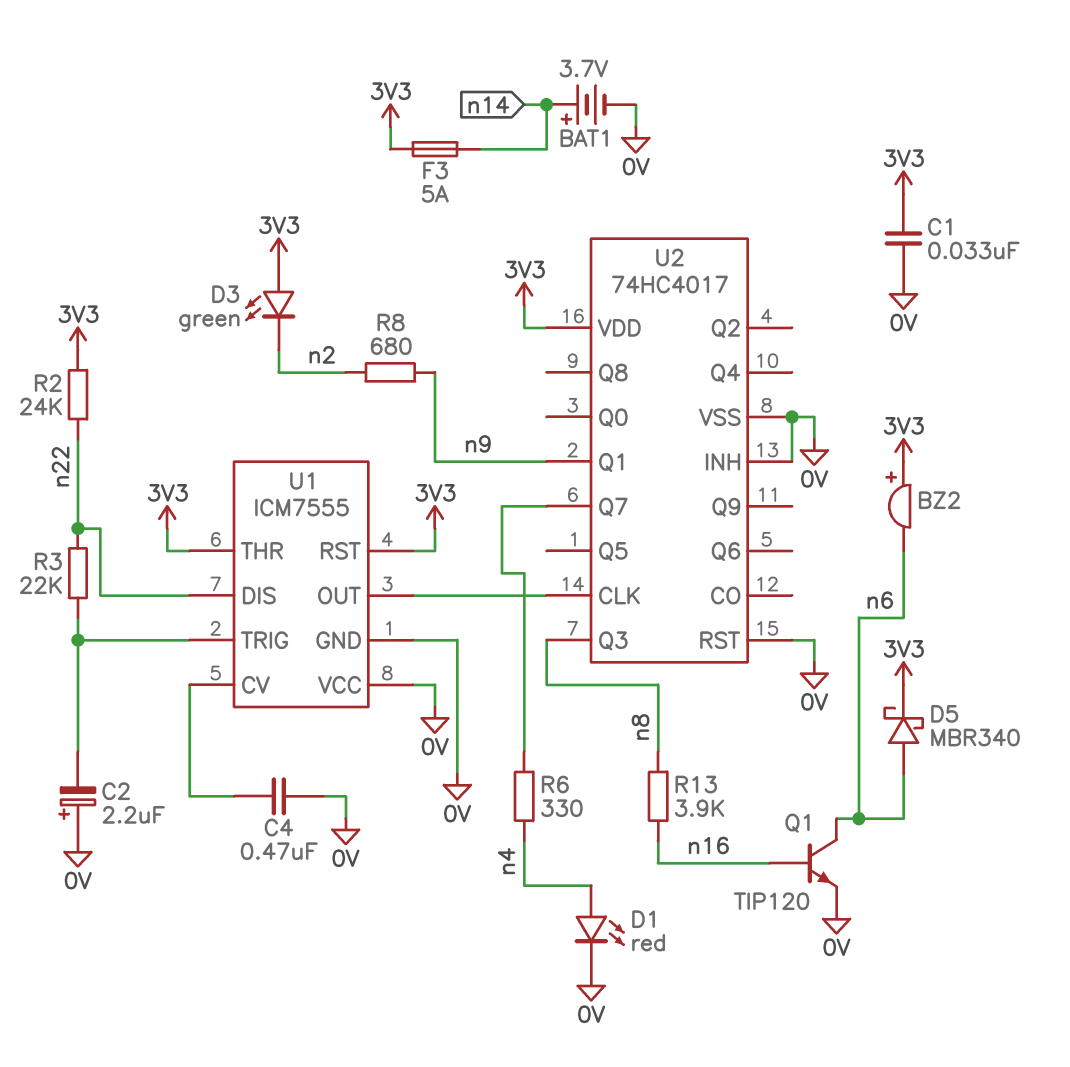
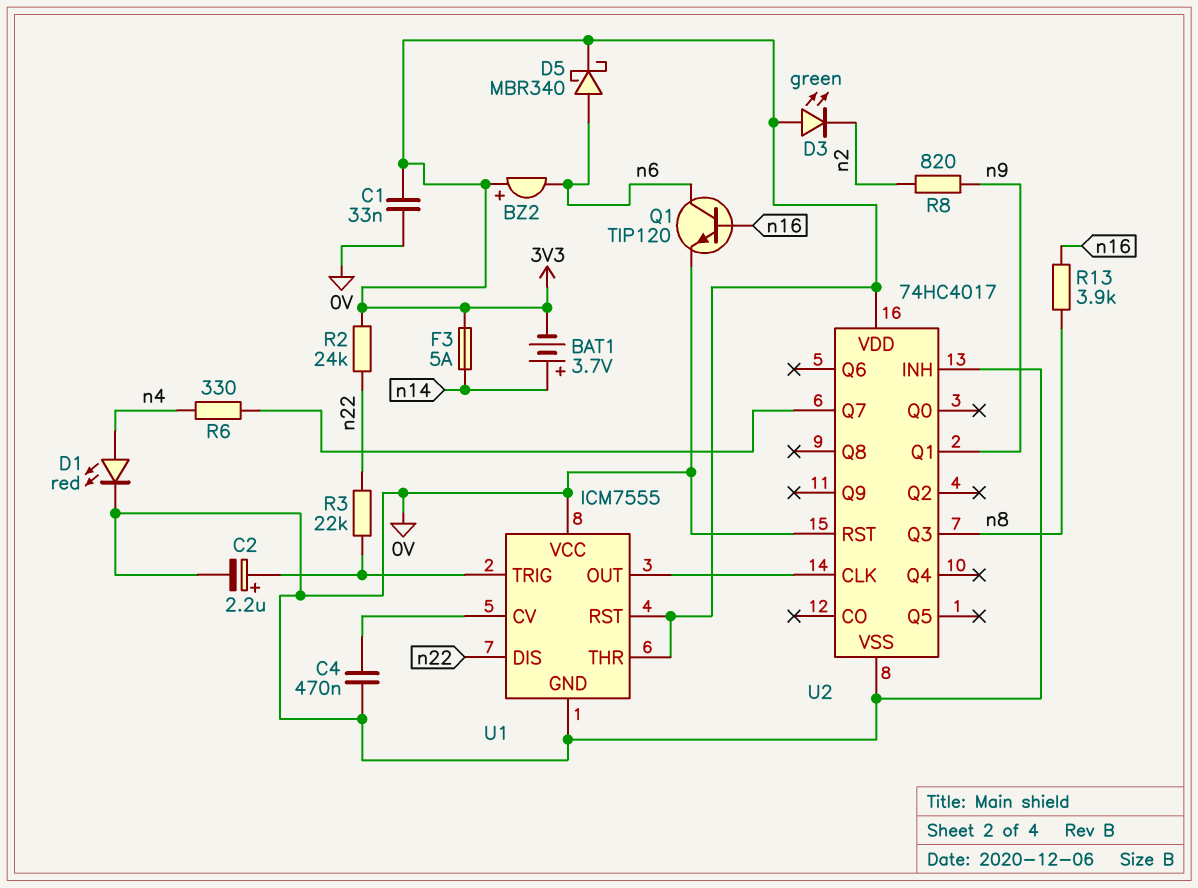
BAT1: 3.7V (plus n14, minus 0V) -> 3.7V (plus n14, minus 3V3)
C2: 2.2uF (plus 0V, minus U1/TRIG) -> 2.2uF (plus U1/TRIG, minus 0V)
R8: 680 (n2, n9) -> 820 (n2, n9)

